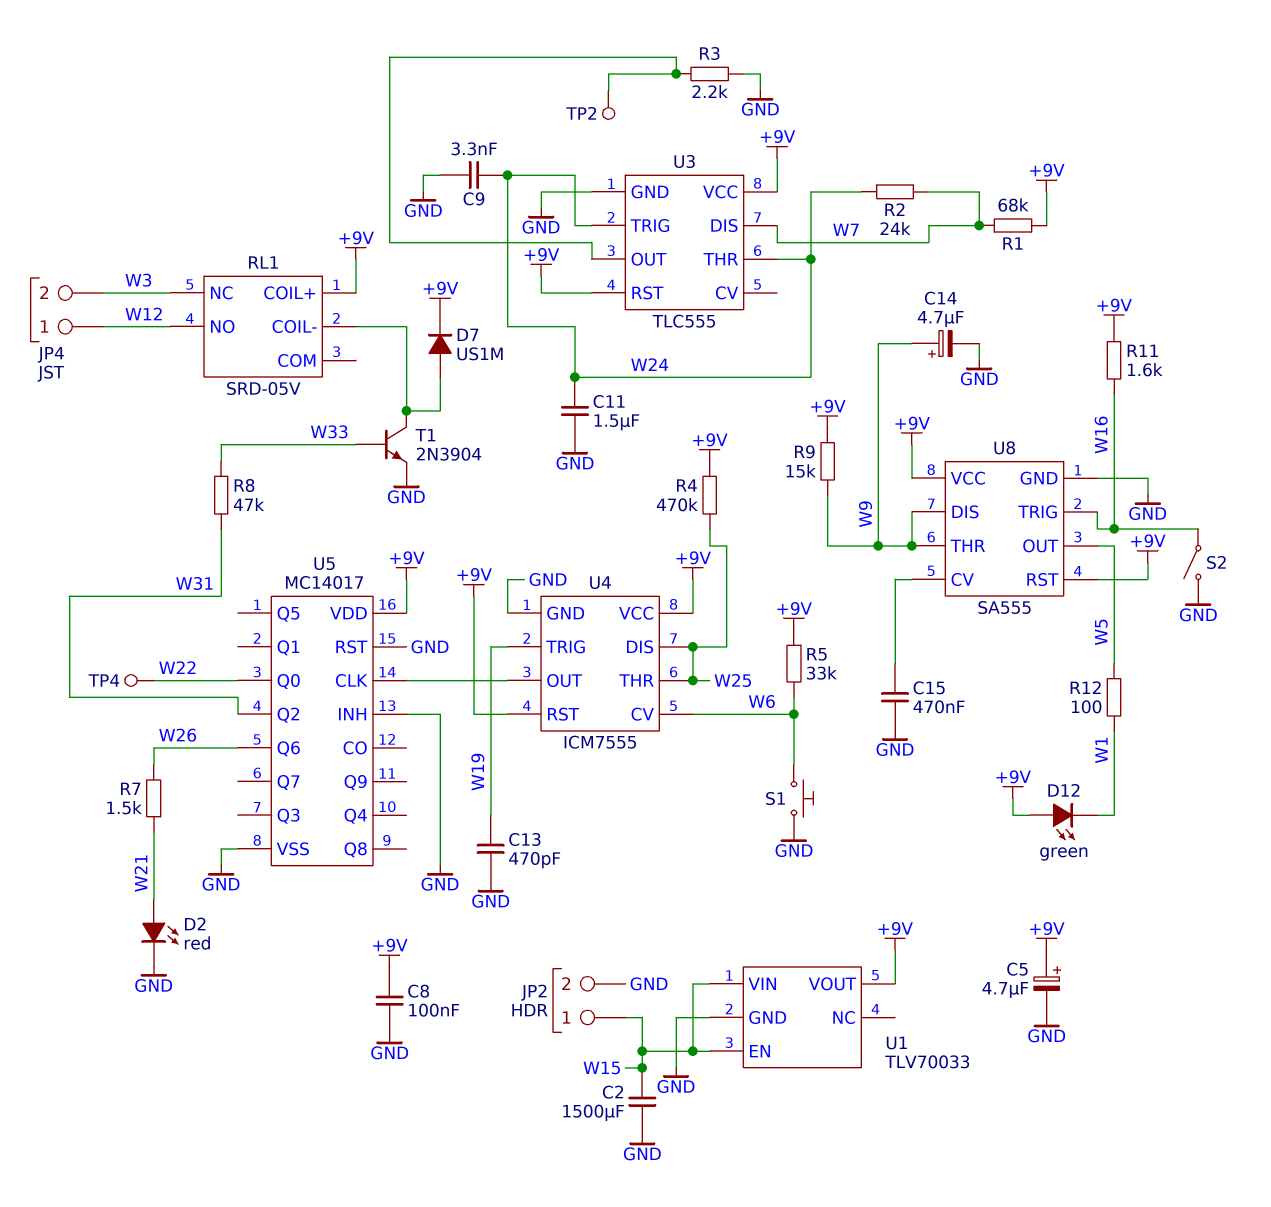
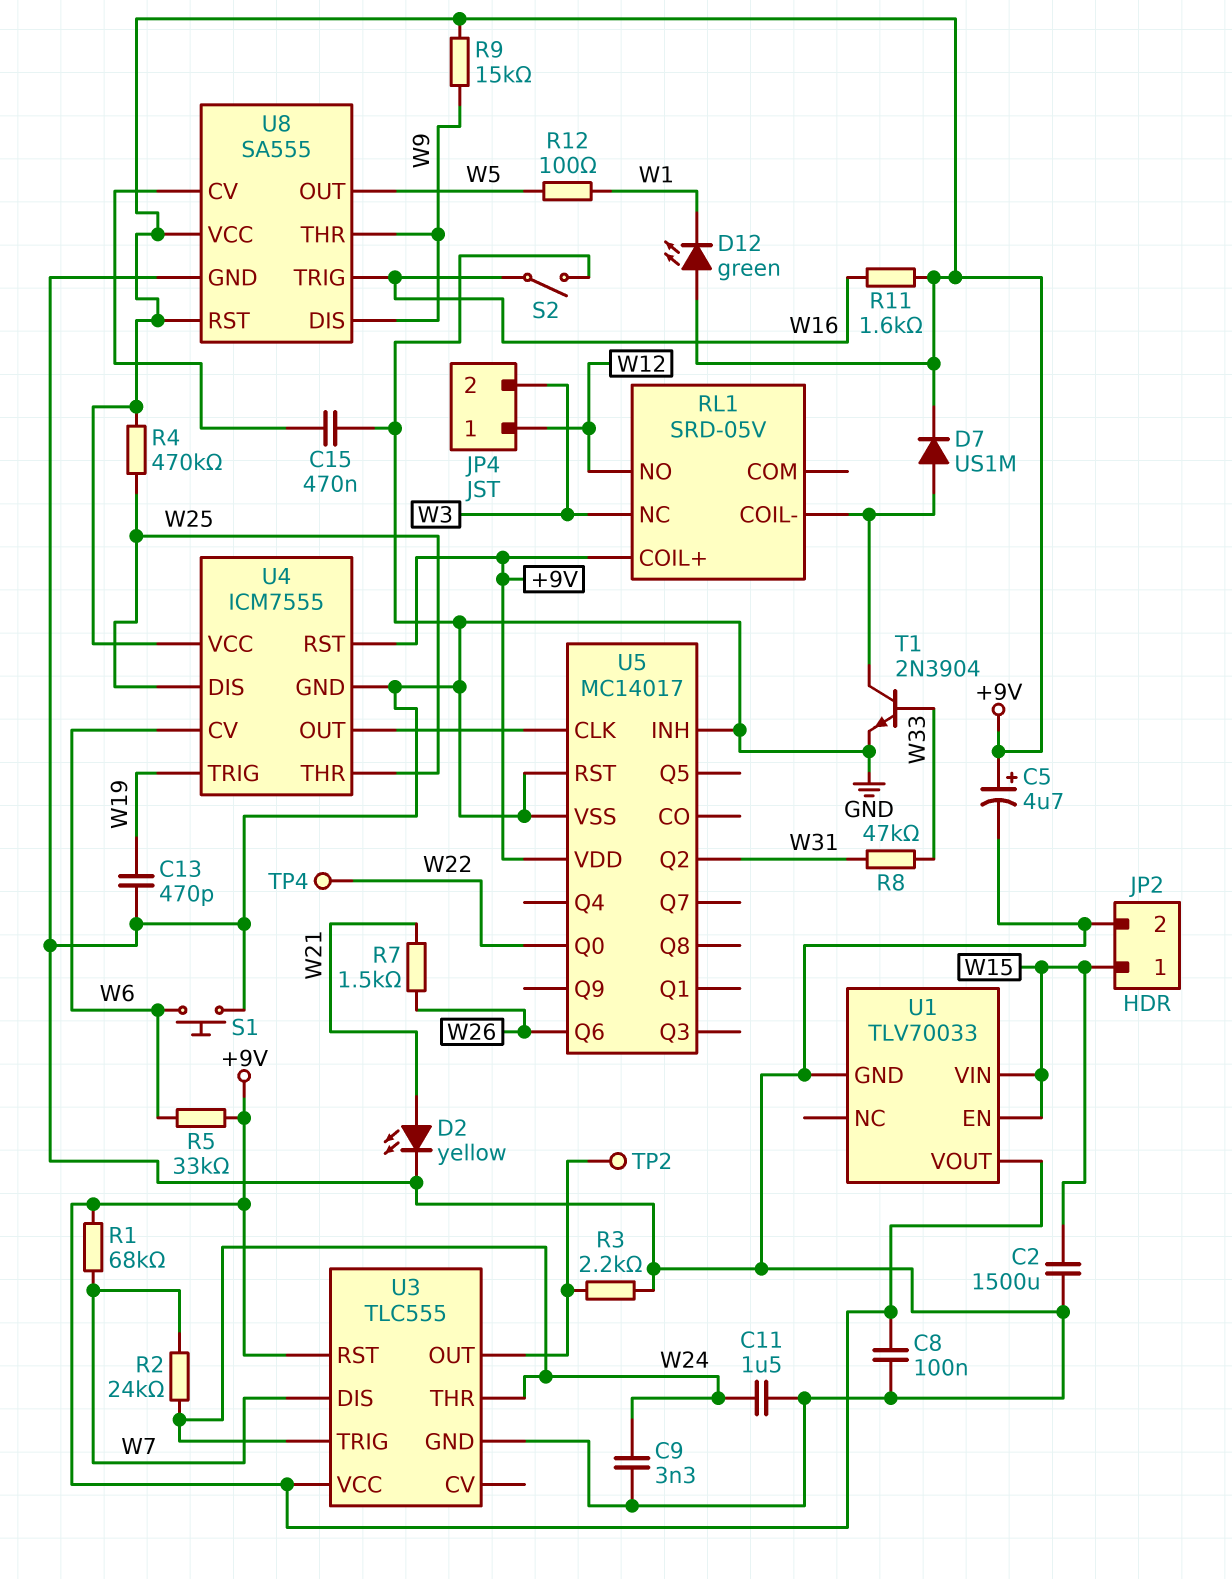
C14: 4.7uF (plus W9, minus GND) -> none
D2: LED red (A W21, K GND) -> LED yellow (A W21, K GND)

